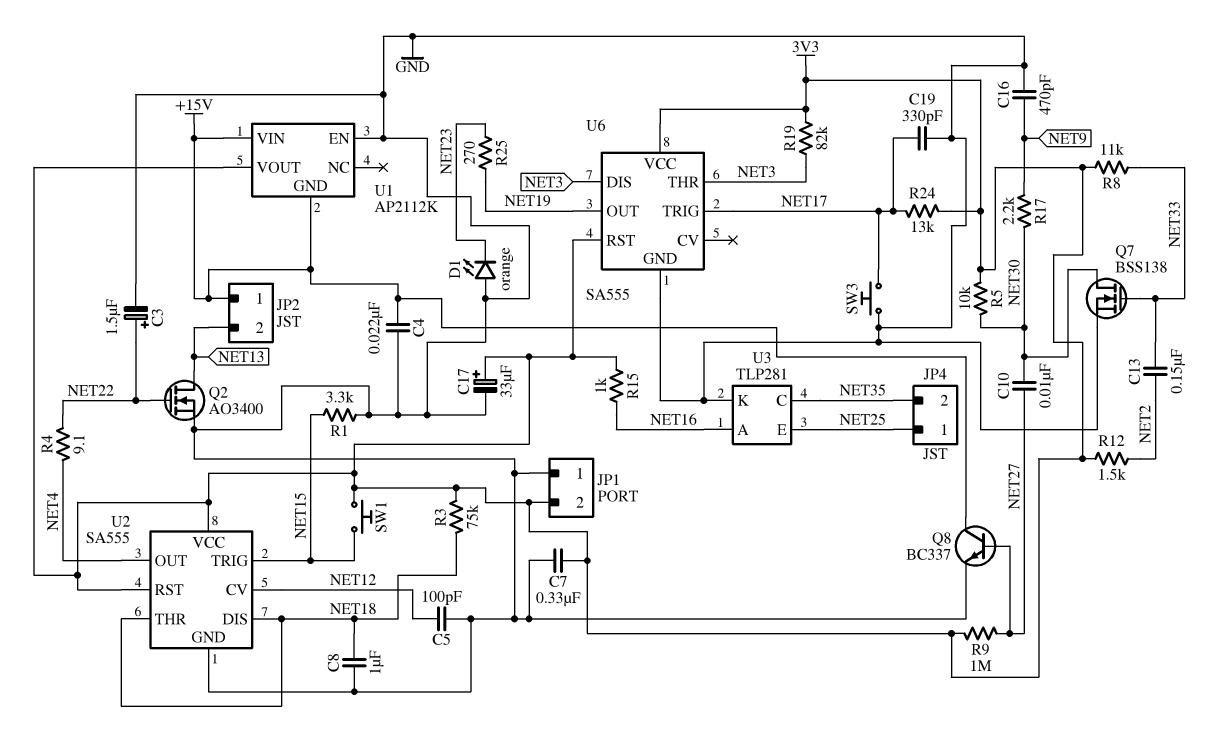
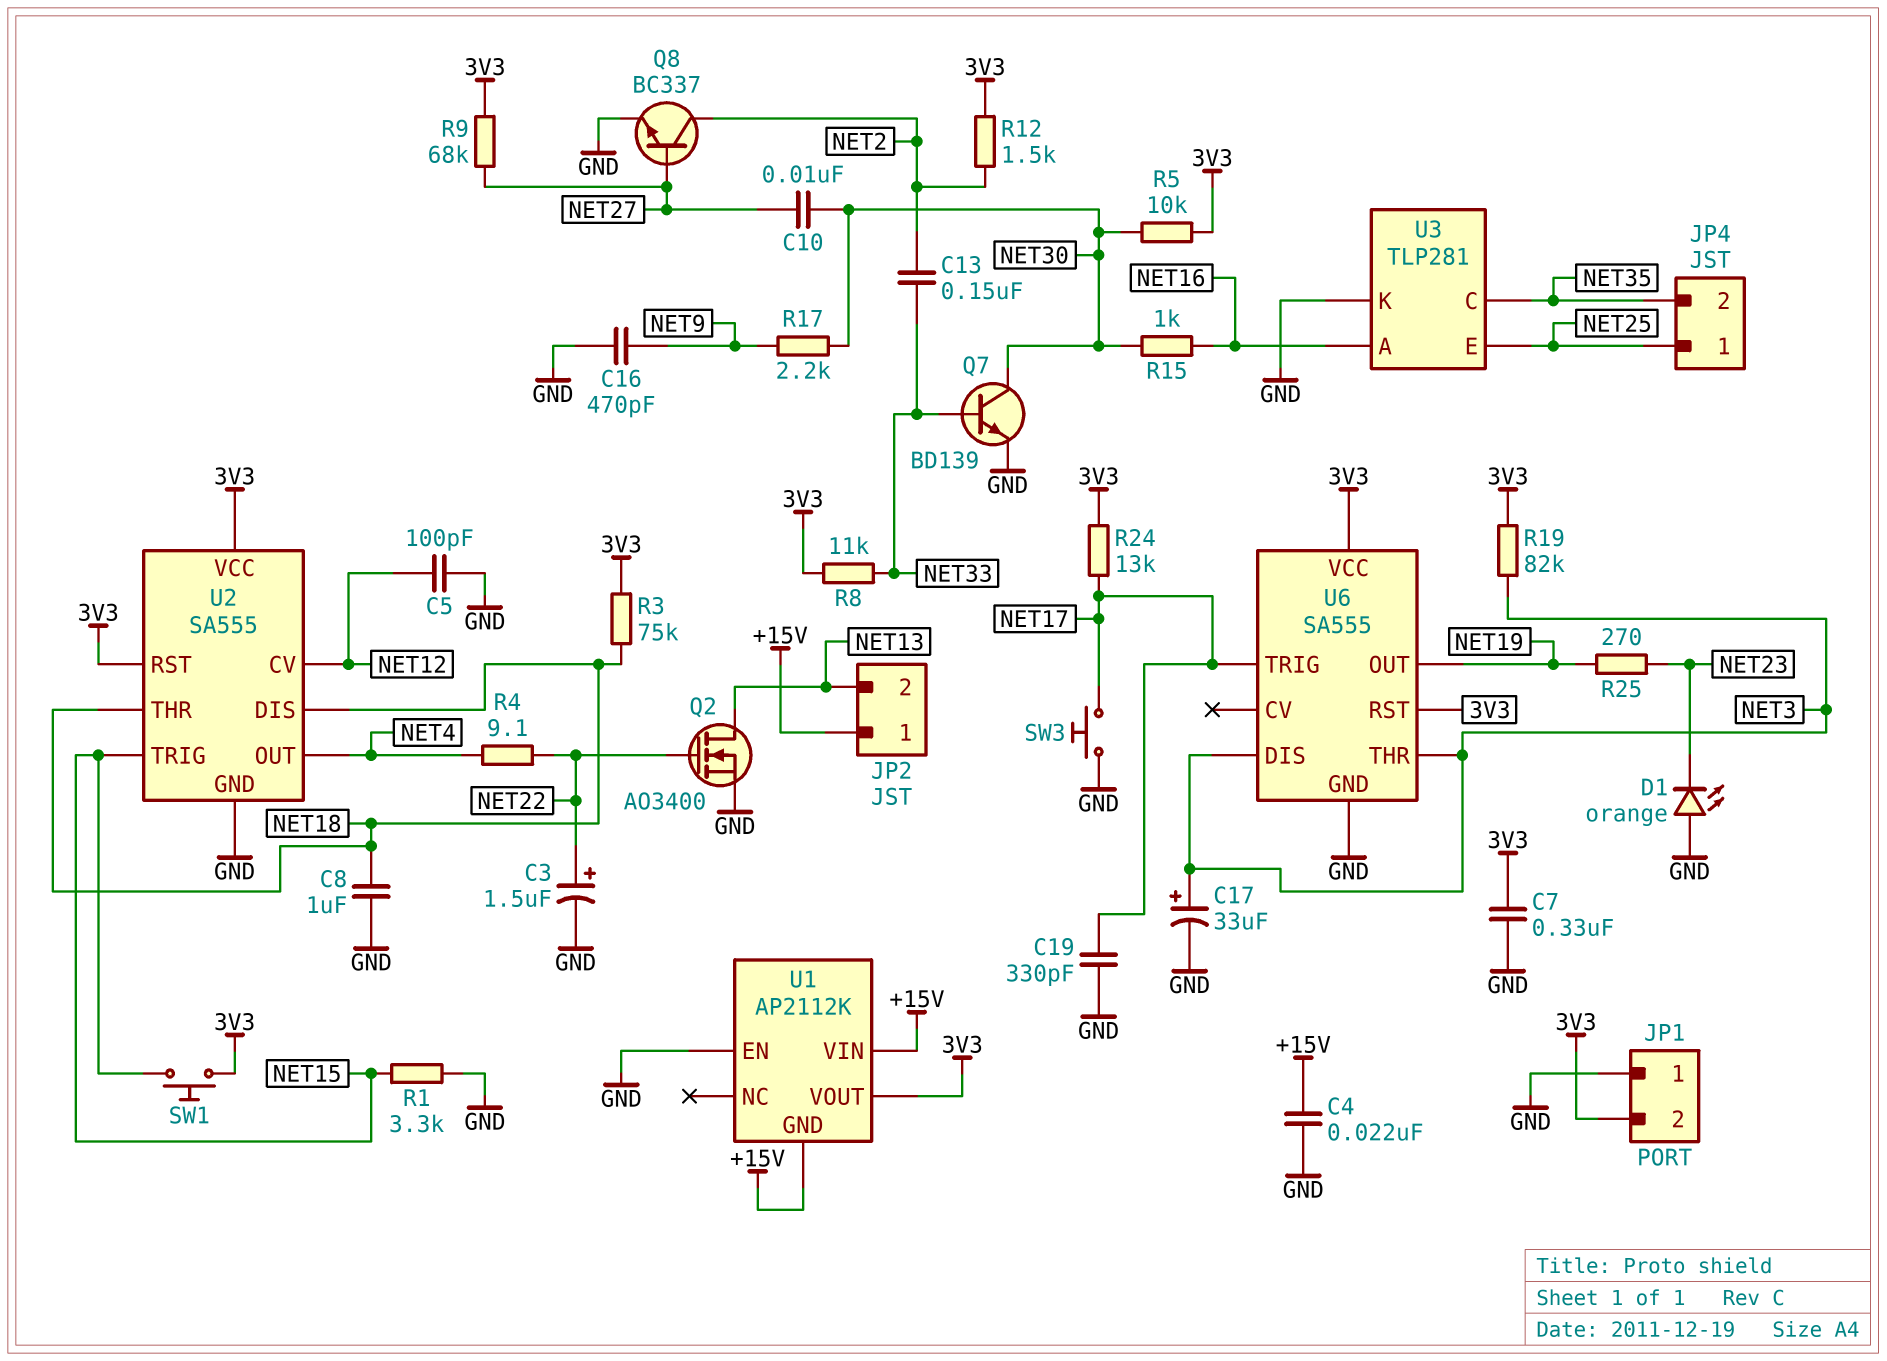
C17: 33uF (plus 3V3, minus GND) -> 33uF (plus NET3, minus GND)
Q7: NMOS BSS138 (G NET33, D NET30, S GND) -> NPN BD139 (B NET33, C NET30, E GND)
Q8: NPN BC337 (B NET27, C +15V, E GND) -> NPN BC337 (B NET27, C NET2, E GND)
R9: 1M (3V3, NET27) -> 68k (3V3, NET27)
R15: 1k (3V3, NET16) -> 1k (NET16, NET30)

